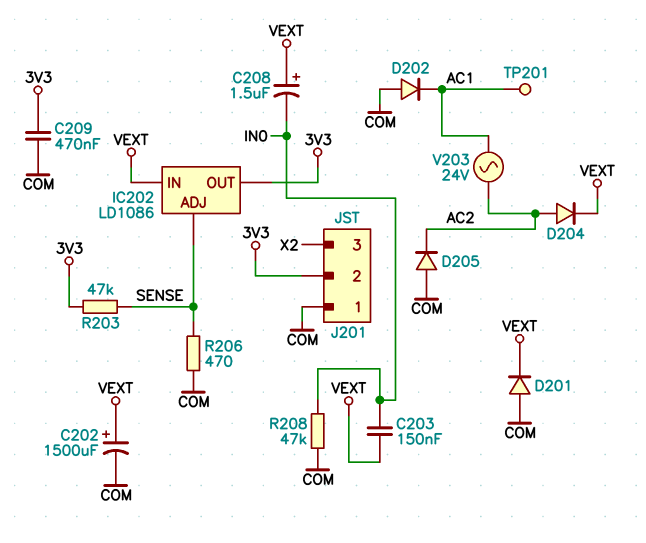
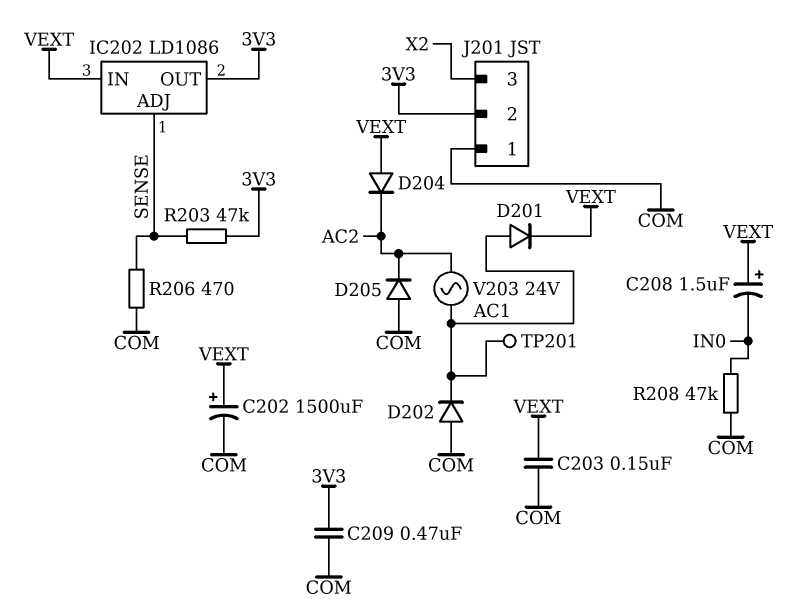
C203: 150nF (IN0, VEXT) -> 150nF (COM, VEXT)
D201: diode (A COM, K VEXT) -> diode (A AC1, K VEXT)
D204: diode (A AC2, K VEXT) -> diode (A VEXT, K AC2)

